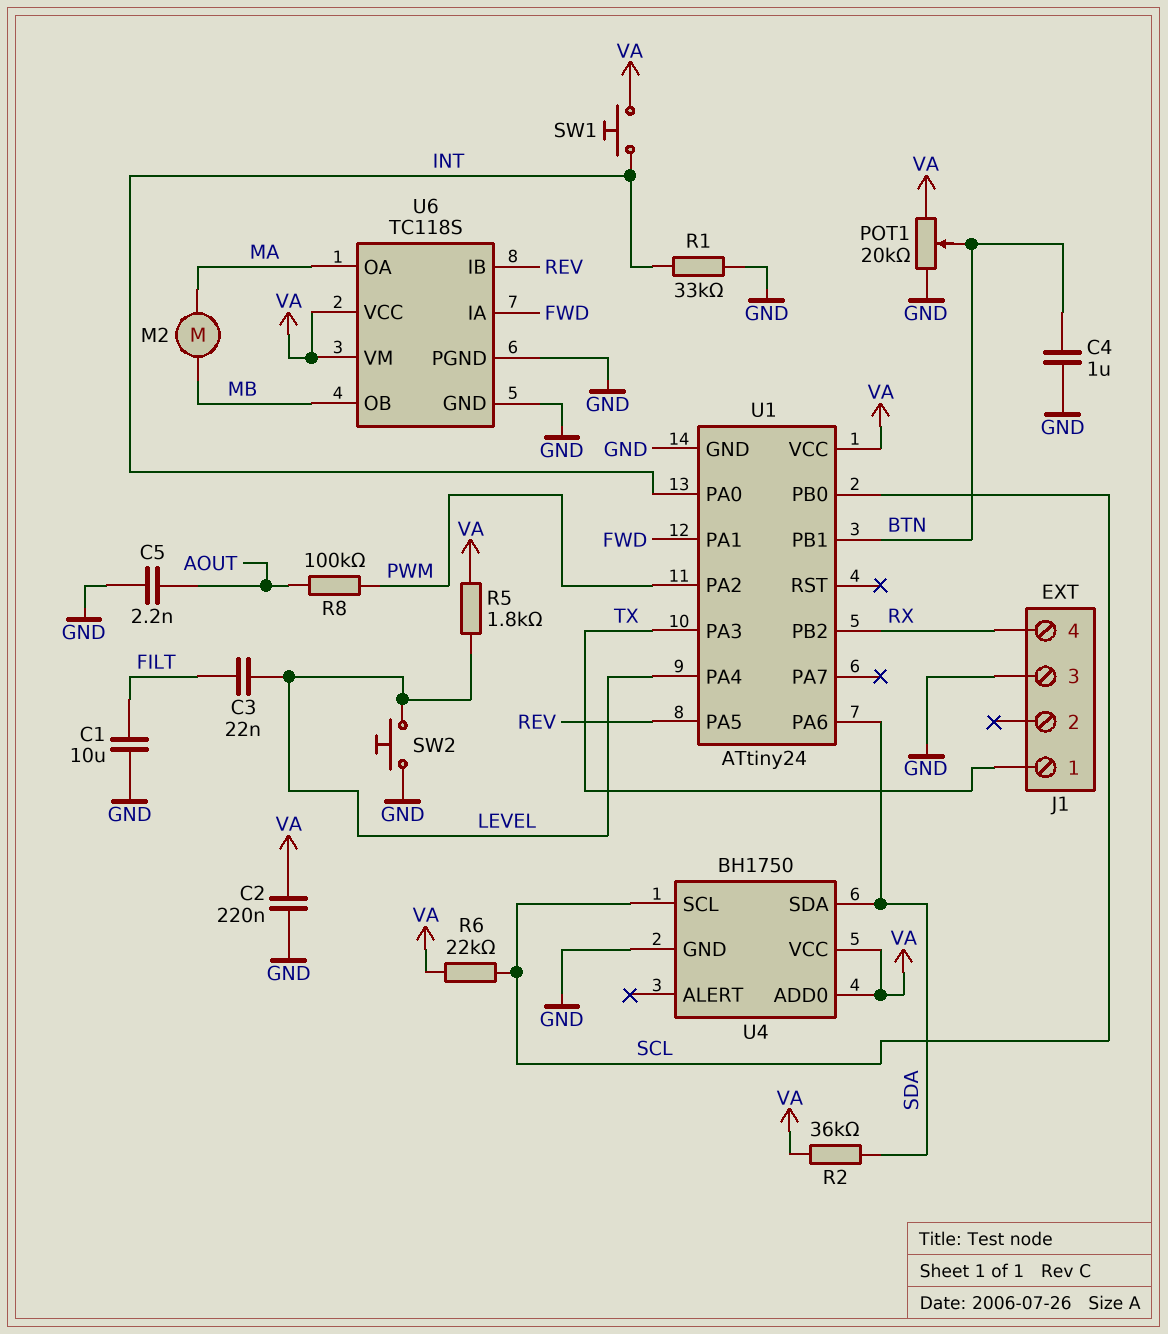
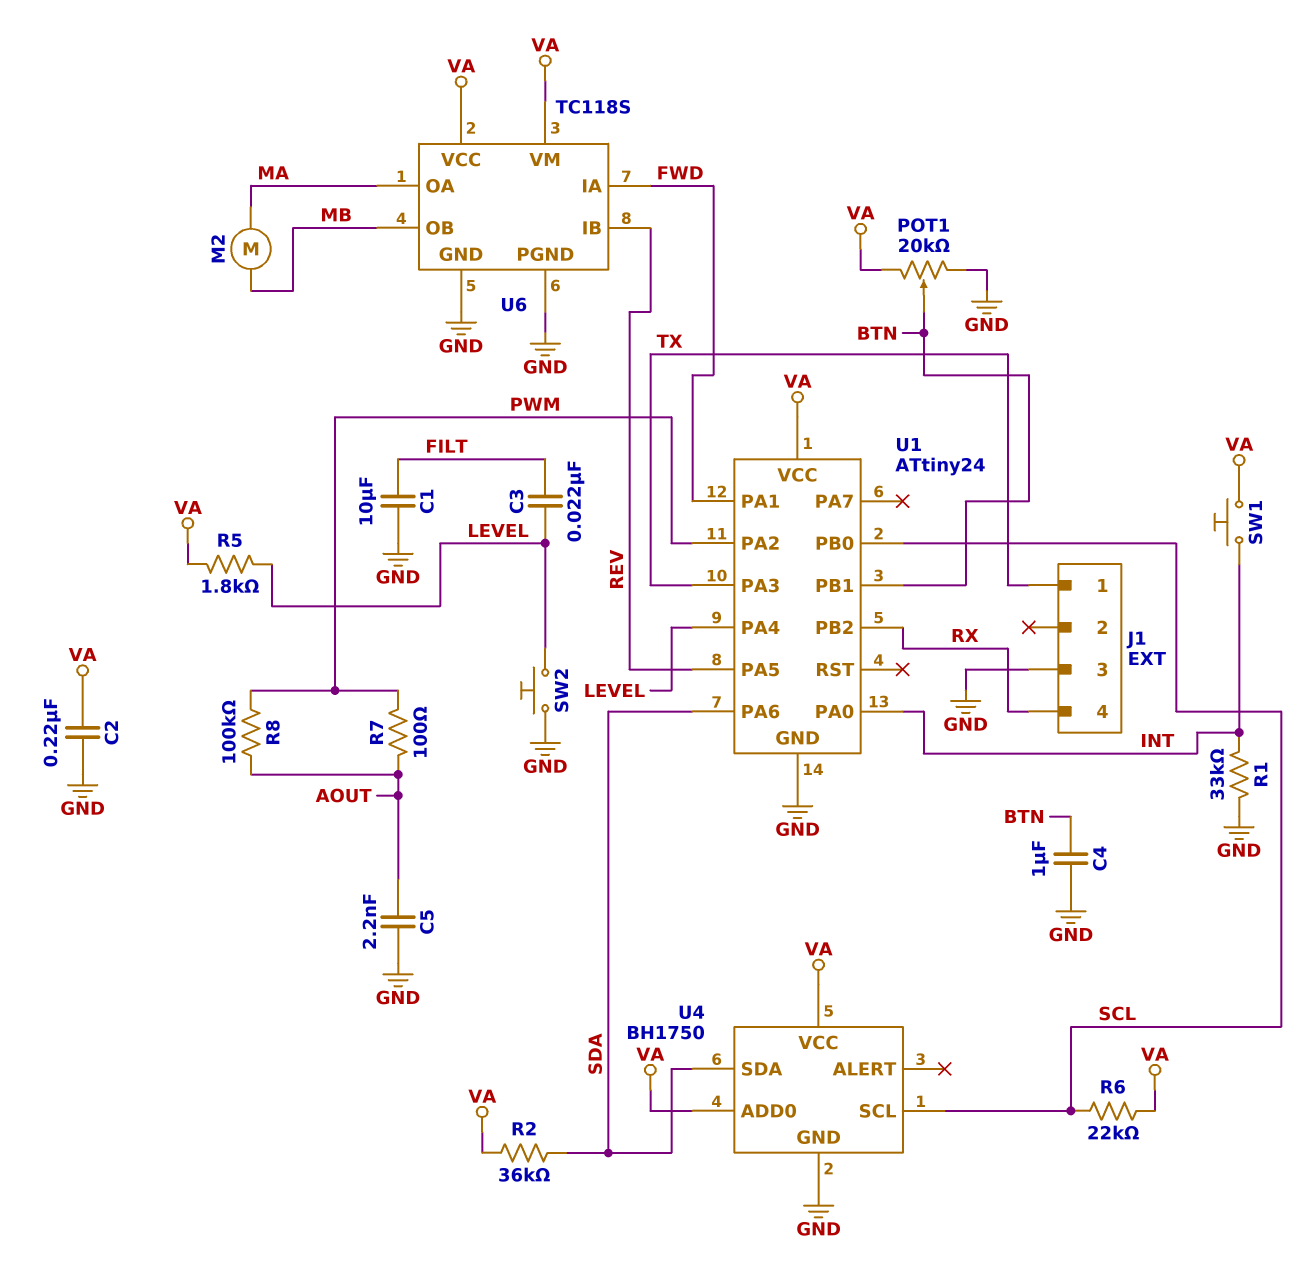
R7: none -> 100 (AOUT, PWM)

